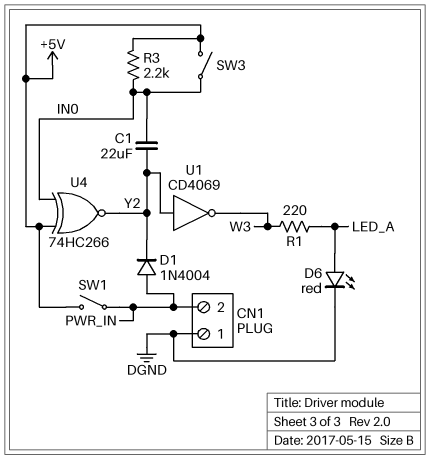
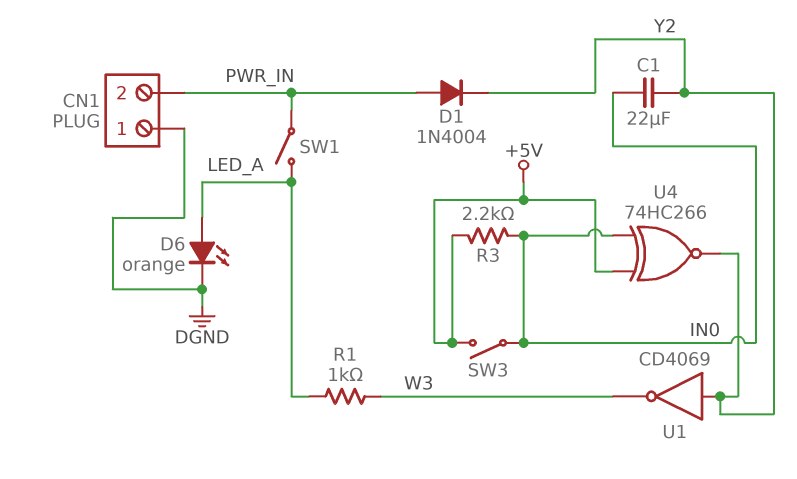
D6: LED red (A LED_A, K DGND) -> LED orange (A LED_A, K DGND)
R1: 220 (LED_A, W3) -> 1k (LED_A, W3)
SW1: switch (+5V, PWR_IN) -> switch (LED_A, PWR_IN)

